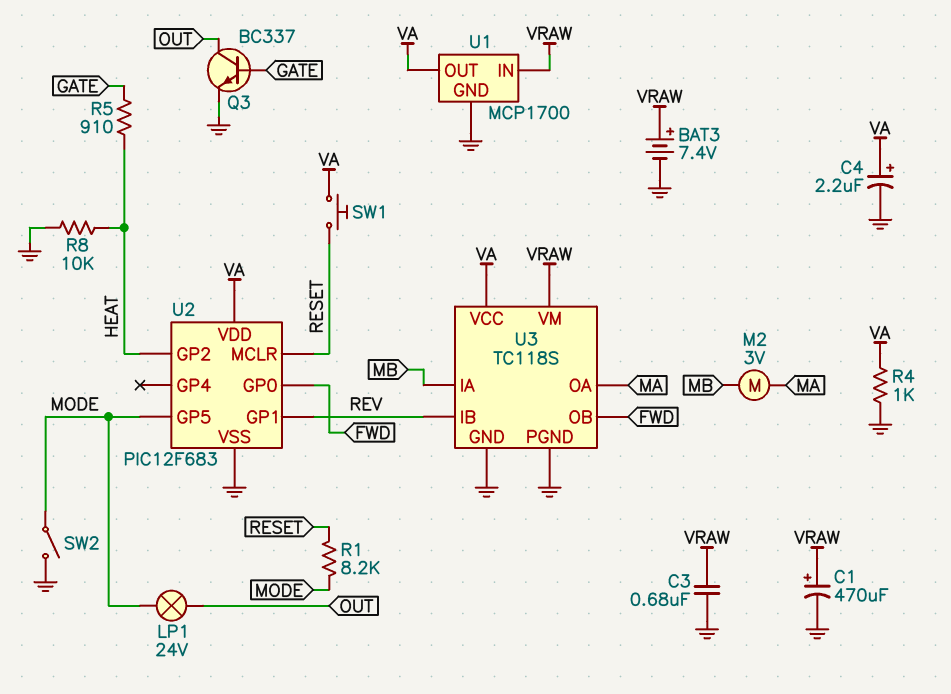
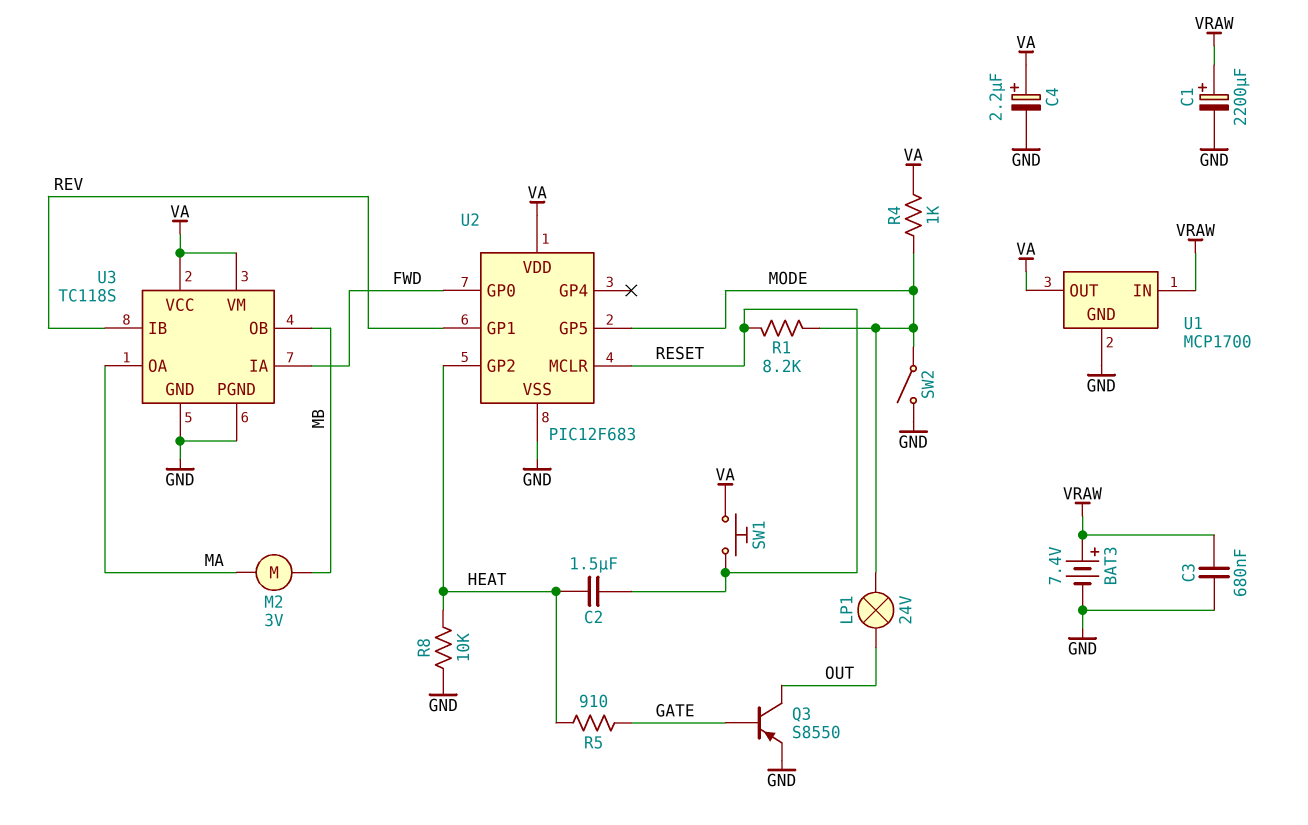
C1: 470uF (plus VRAW, minus GND) -> 2200uF (plus VRAW, minus GND)
C2: none -> 1.5uF (HEAT, RESET)
Q3: NPN BC337 (B GATE, C OUT, E GND) -> PNP S8550 (B GATE, C OUT, E GND)
R4: 1k (GND, VA) -> 1k (MODE, VA)
U3 pin IA: MB -> FWD
U3 pin OB: FWD -> MB
U3 pin VM: VRAW -> VA

